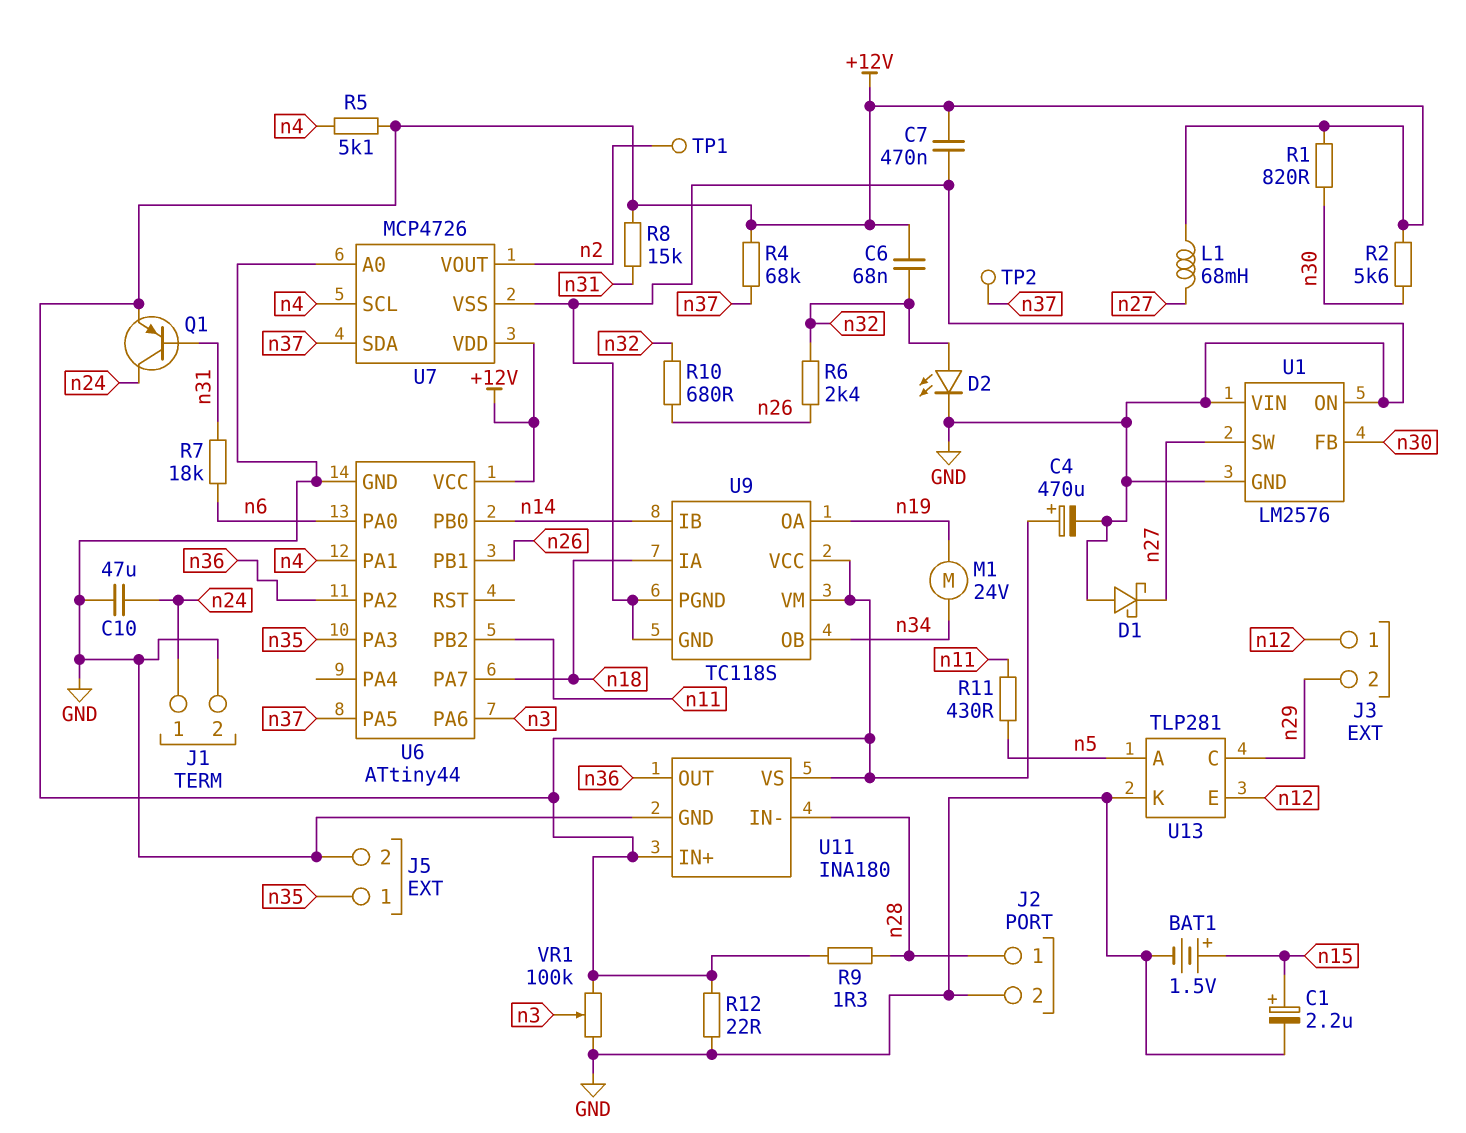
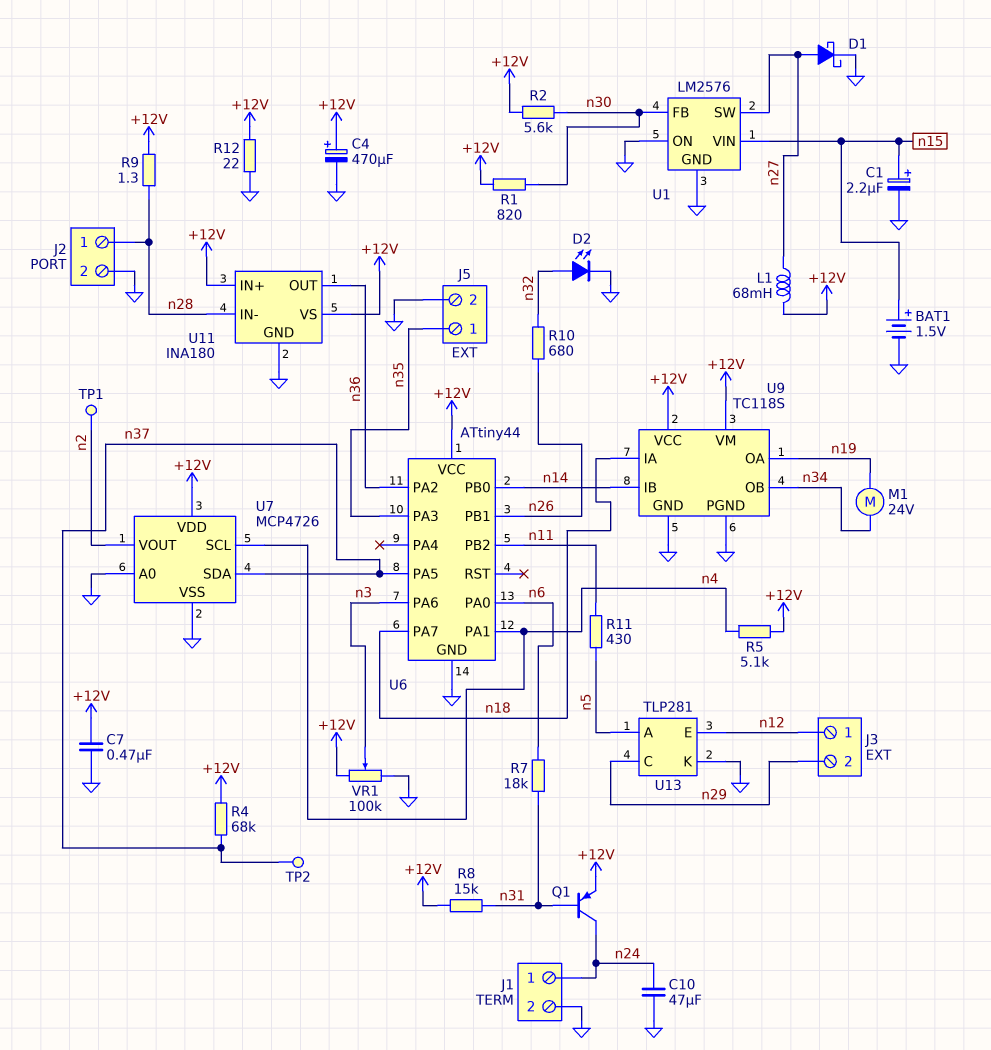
C6: 68nF (+12V, n32) -> none
D1: schottky (A GND, K n27) -> schottky (A n27, K GND)
R6: 2.4k (n26, n32) -> none
U1 pin VIN: GND -> n15

